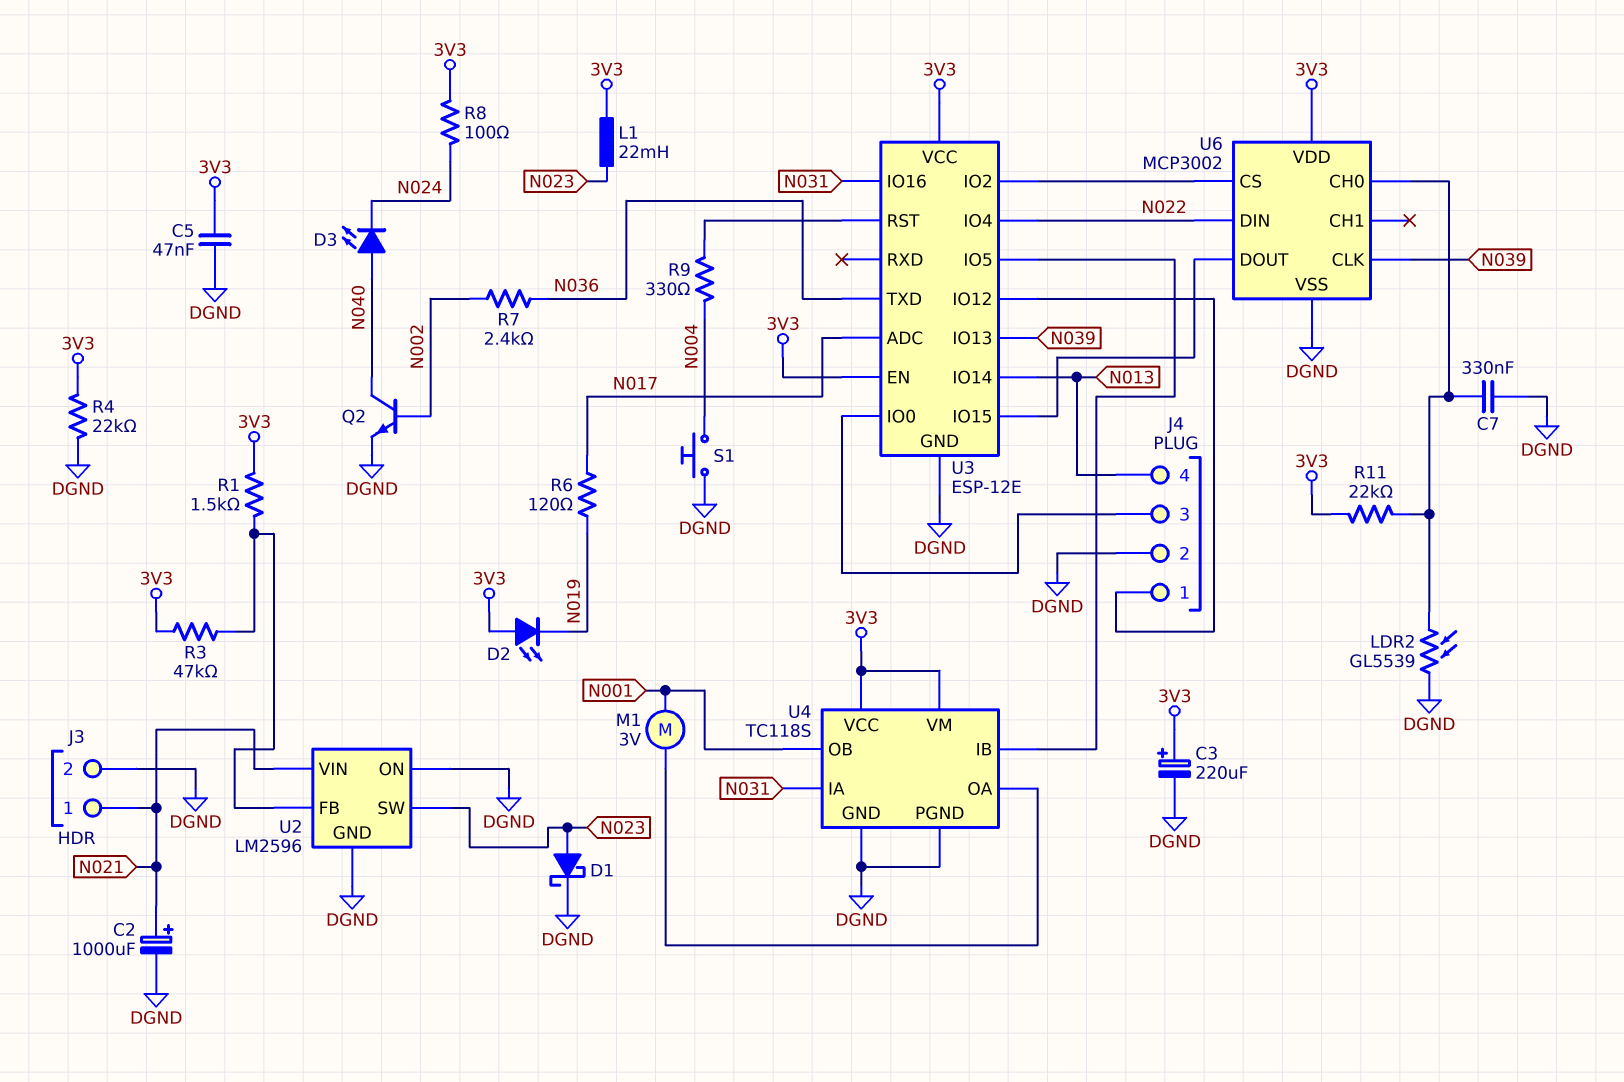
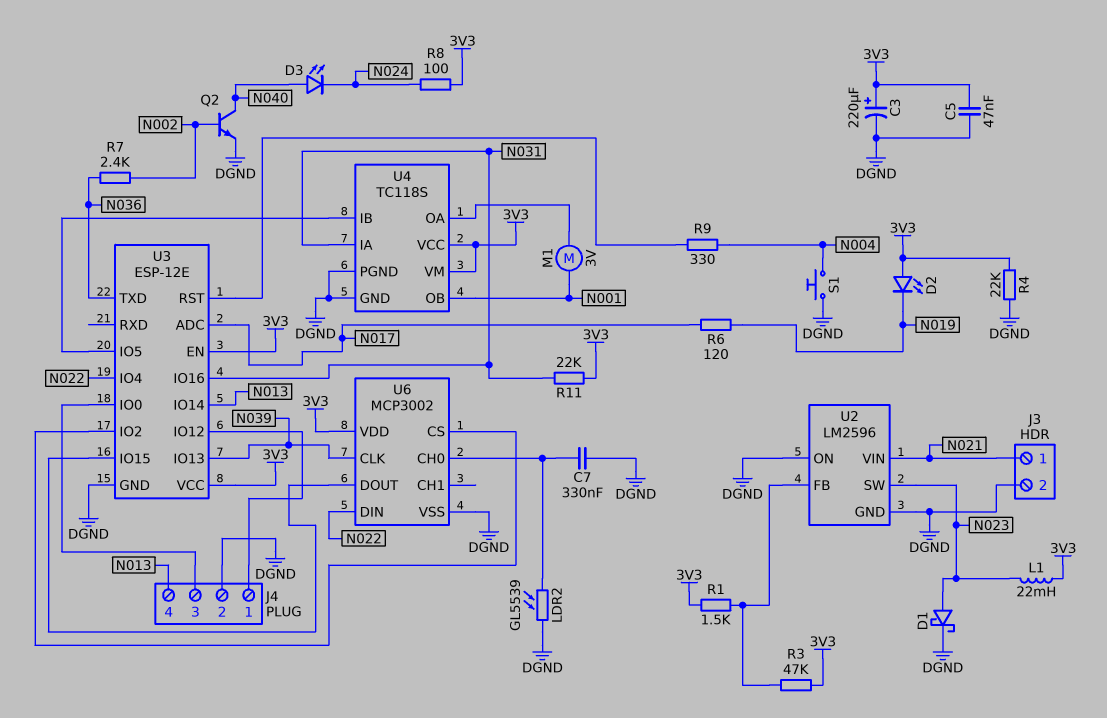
C2: 1000uF (plus N021, minus DGND) -> none
R11: 22k (3V3, U6/CH0) -> 22k (3V3, N031)

